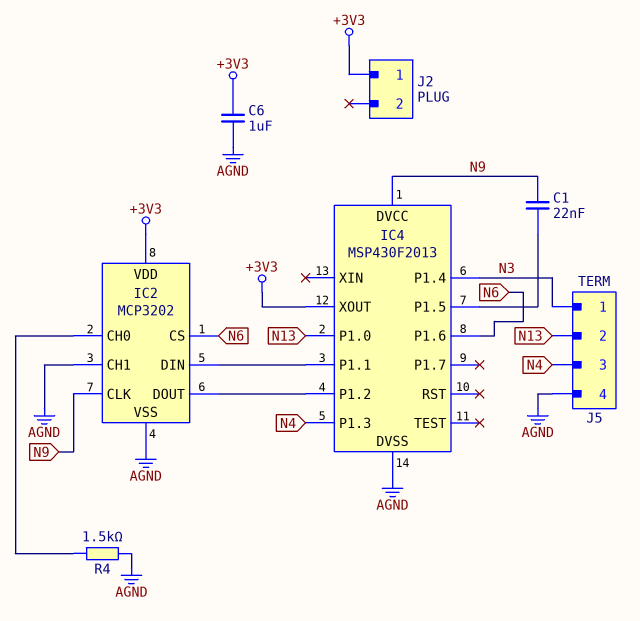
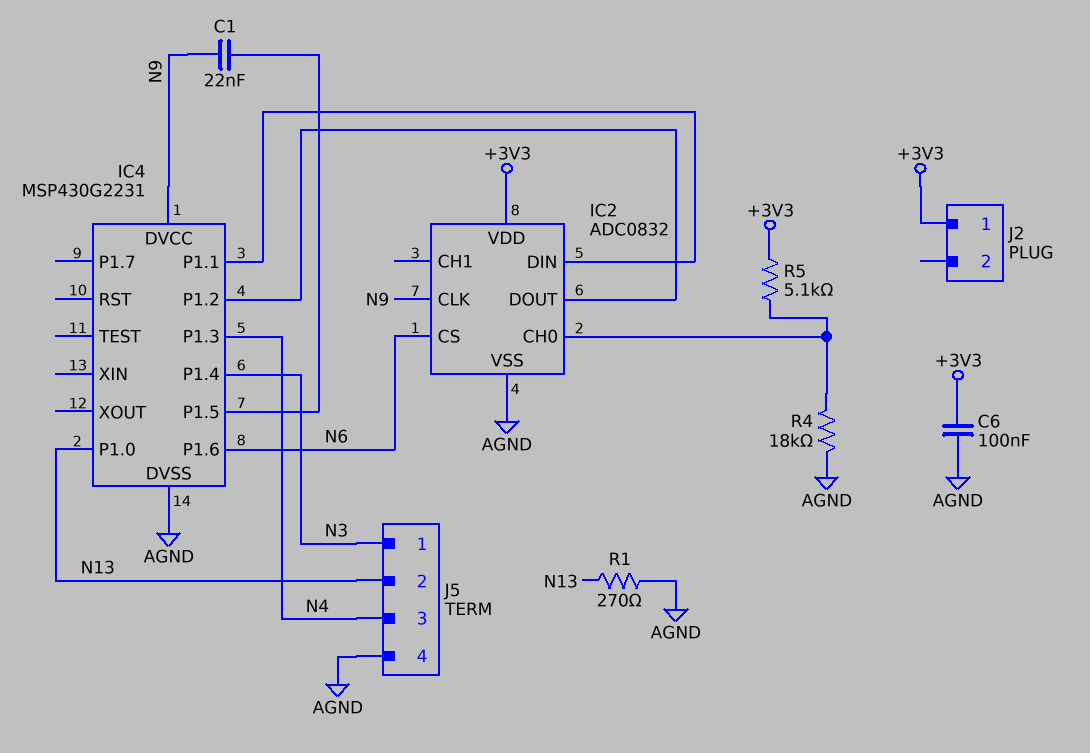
C6: 1uF (+3V3, AGND) -> 100nF (+3V3, AGND)
IC2: MCP3202 -> ADC0832
IC2 pin CH1: AGND -> none
IC4: MSP430F2013 -> MSP430G2231
IC4 pin XOUT: +3V3 -> none
R1: none -> 270 (AGND, N13)
R4: 1.5k (AGND, IC2/CH0) -> 18k (AGND, IC2/CH0)
R5: none -> 5.1k (+3V3, IC2/CH0)

